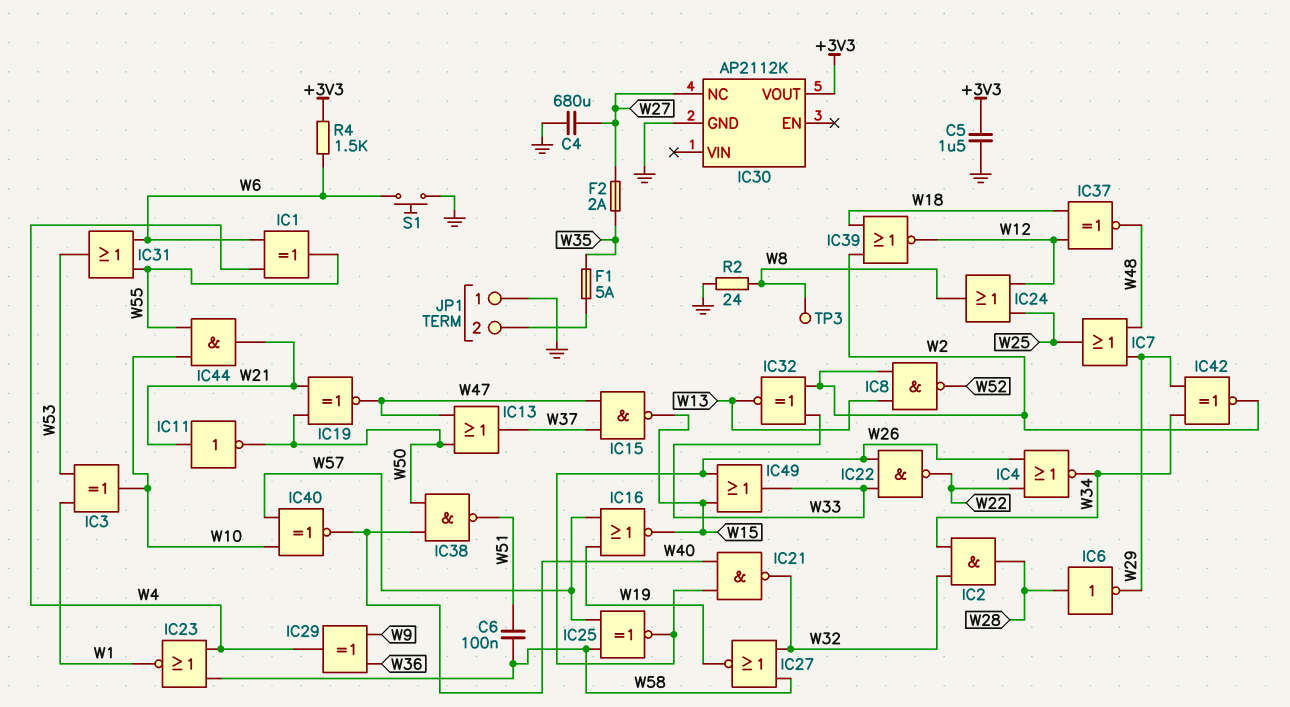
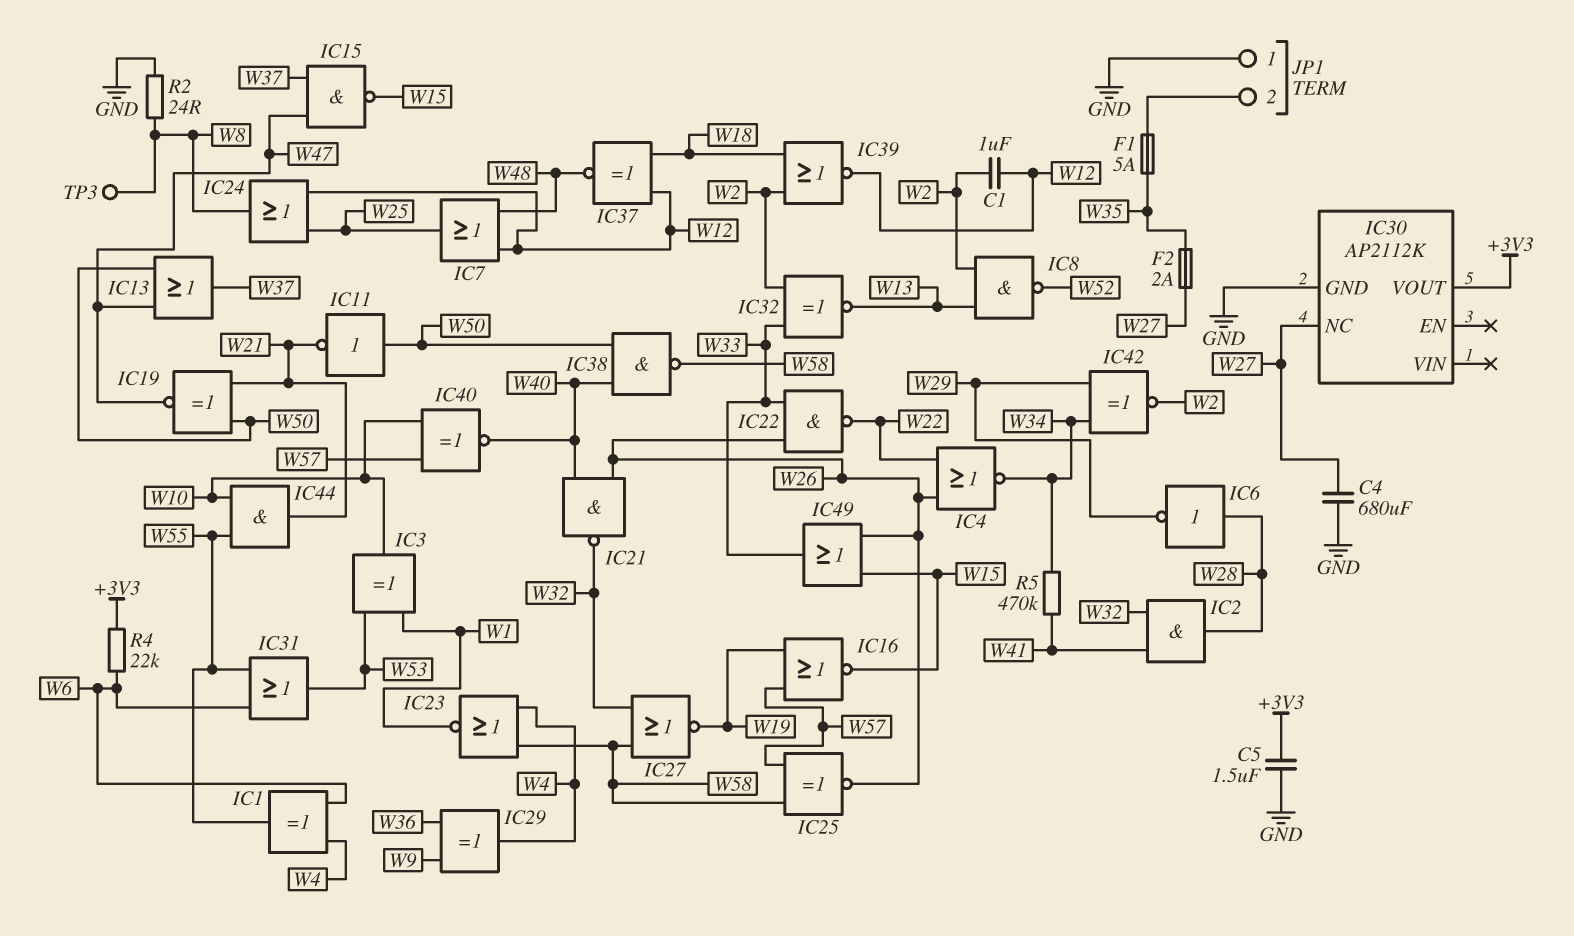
C1: none -> 1uF (W2, W12)
C6: 100nF (W51, W58) -> none
IC2: AND (in W32, in W34, out W28) -> AND (in W32, in W41, out W28)
IC7: OR (in W29, in W48, out W25) -> OR (in W12, in W48, out W25)
IC11: NOT (in W21, out W50) -> NOT (in W50, out W21)
IC38: NAND (in W40, in W50, out W51) -> NAND (in W40, in W50, out W58)
R4: 1.5k (+3V3, W6) -> 22k (+3V3, W6)
R5: none -> 470k (W34, W41)
S1: button (GND, W6) -> none

